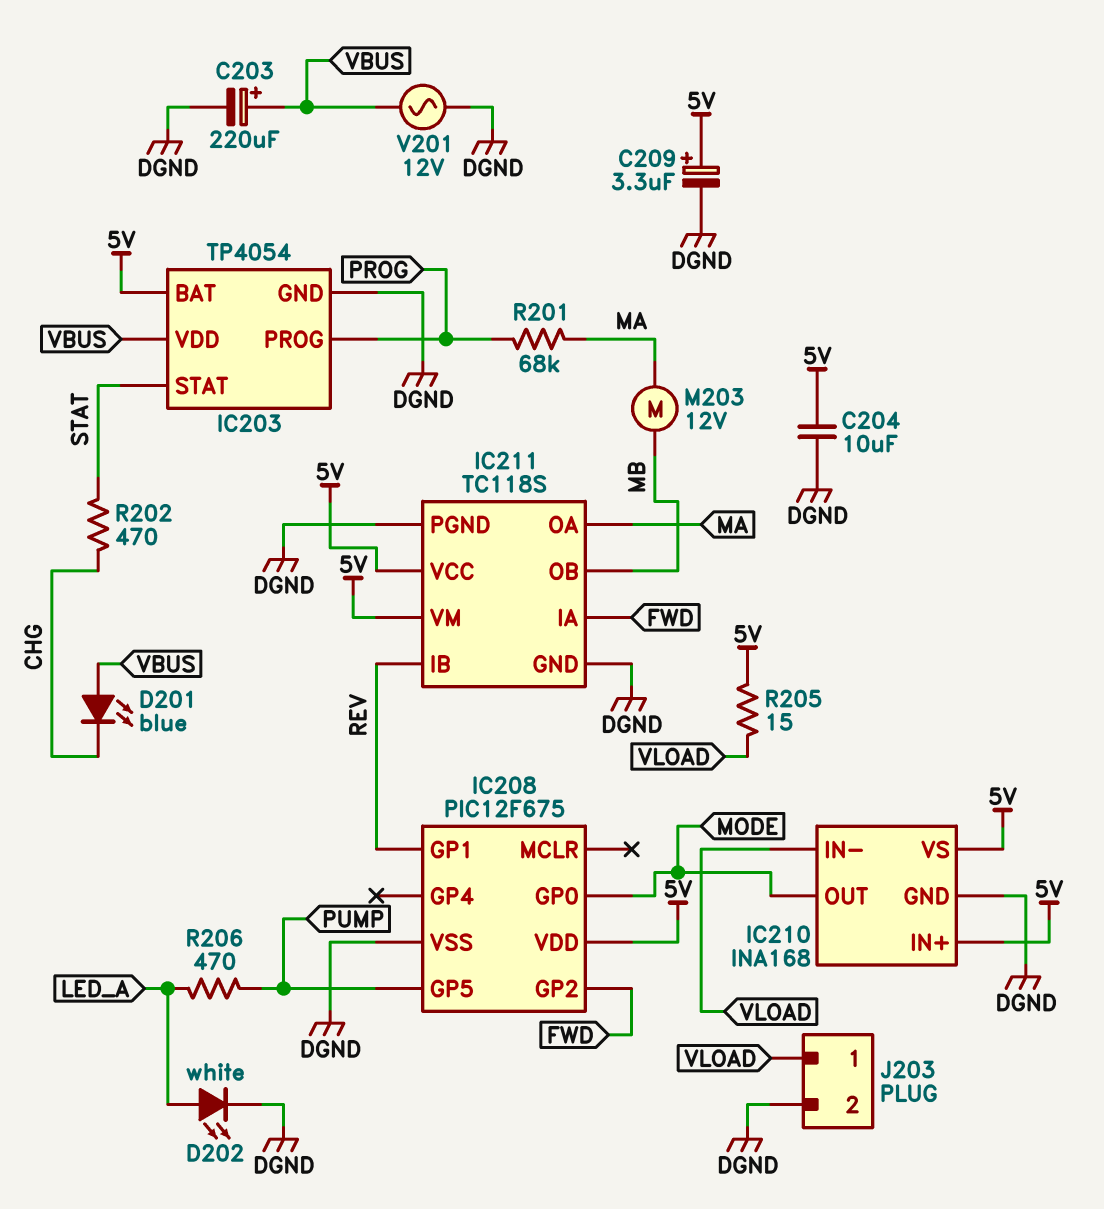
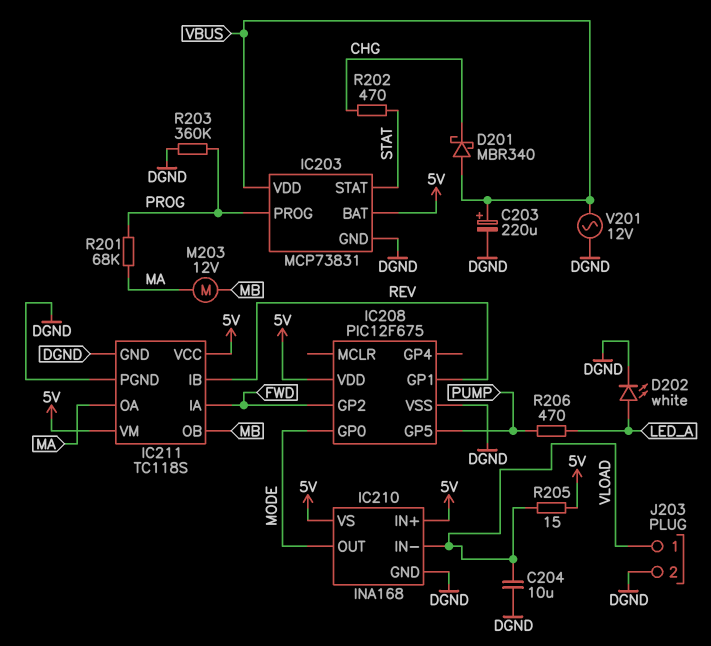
C204: 10uF (5V, DGND) -> 10uF (DGND, VLOAD)
C209: 3.3uF (plus 5V, minus DGND) -> none
D201: LED blue (A VBUS, K CHG) -> schottky MBR340 (A VBUS, K CHG)
IC203: TP4054 -> MCP73831
R203: none -> 360k (DGND, PROG)

